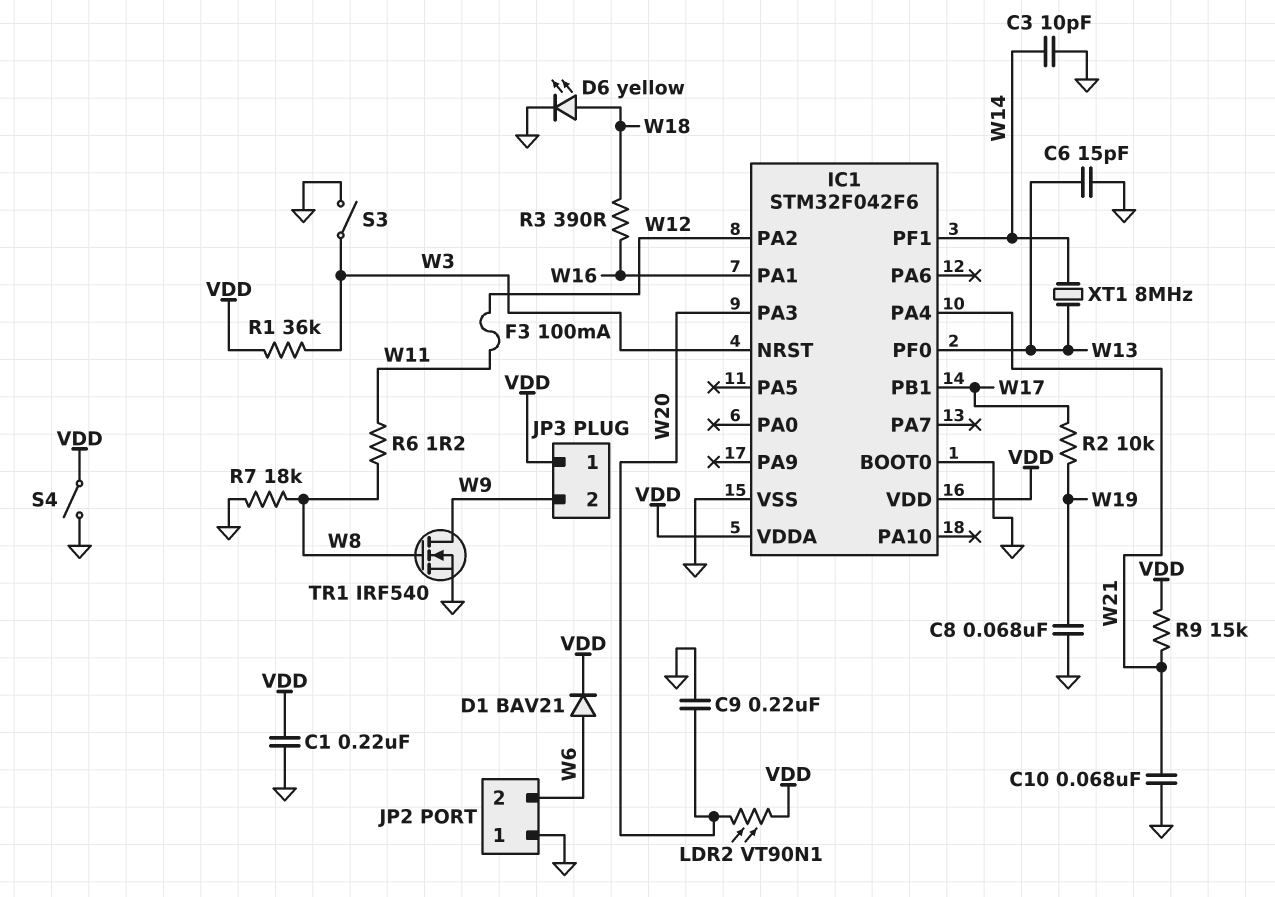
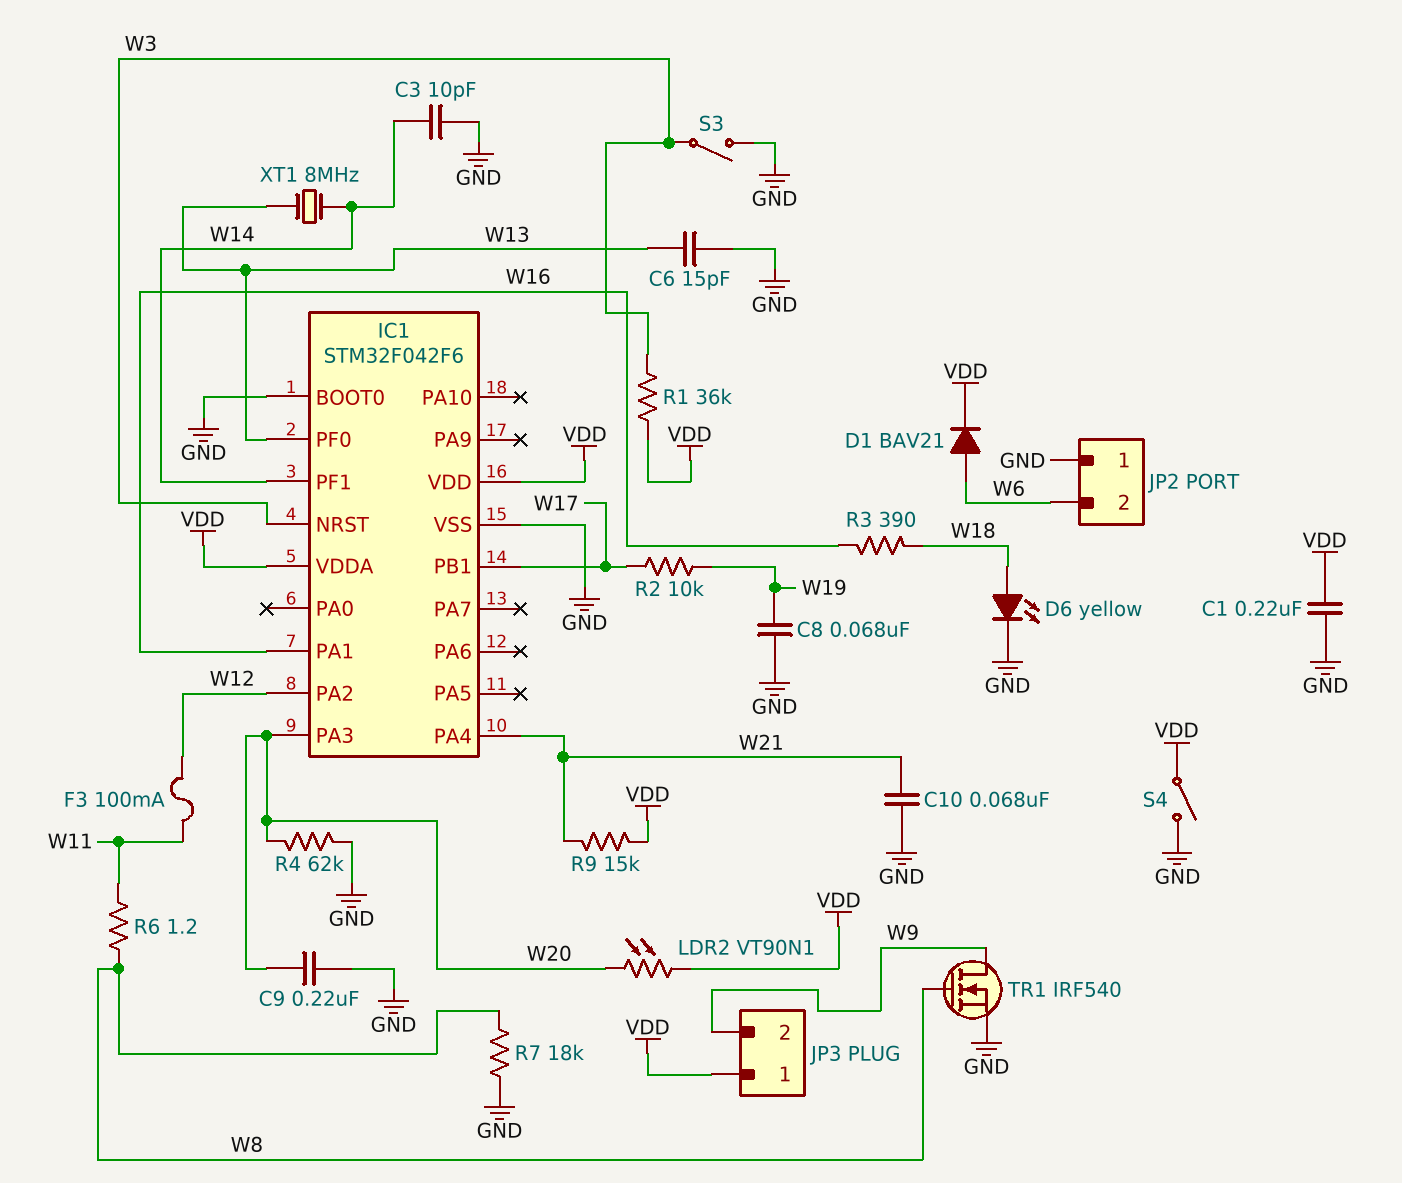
R4: none -> 62k (GND, W20)

